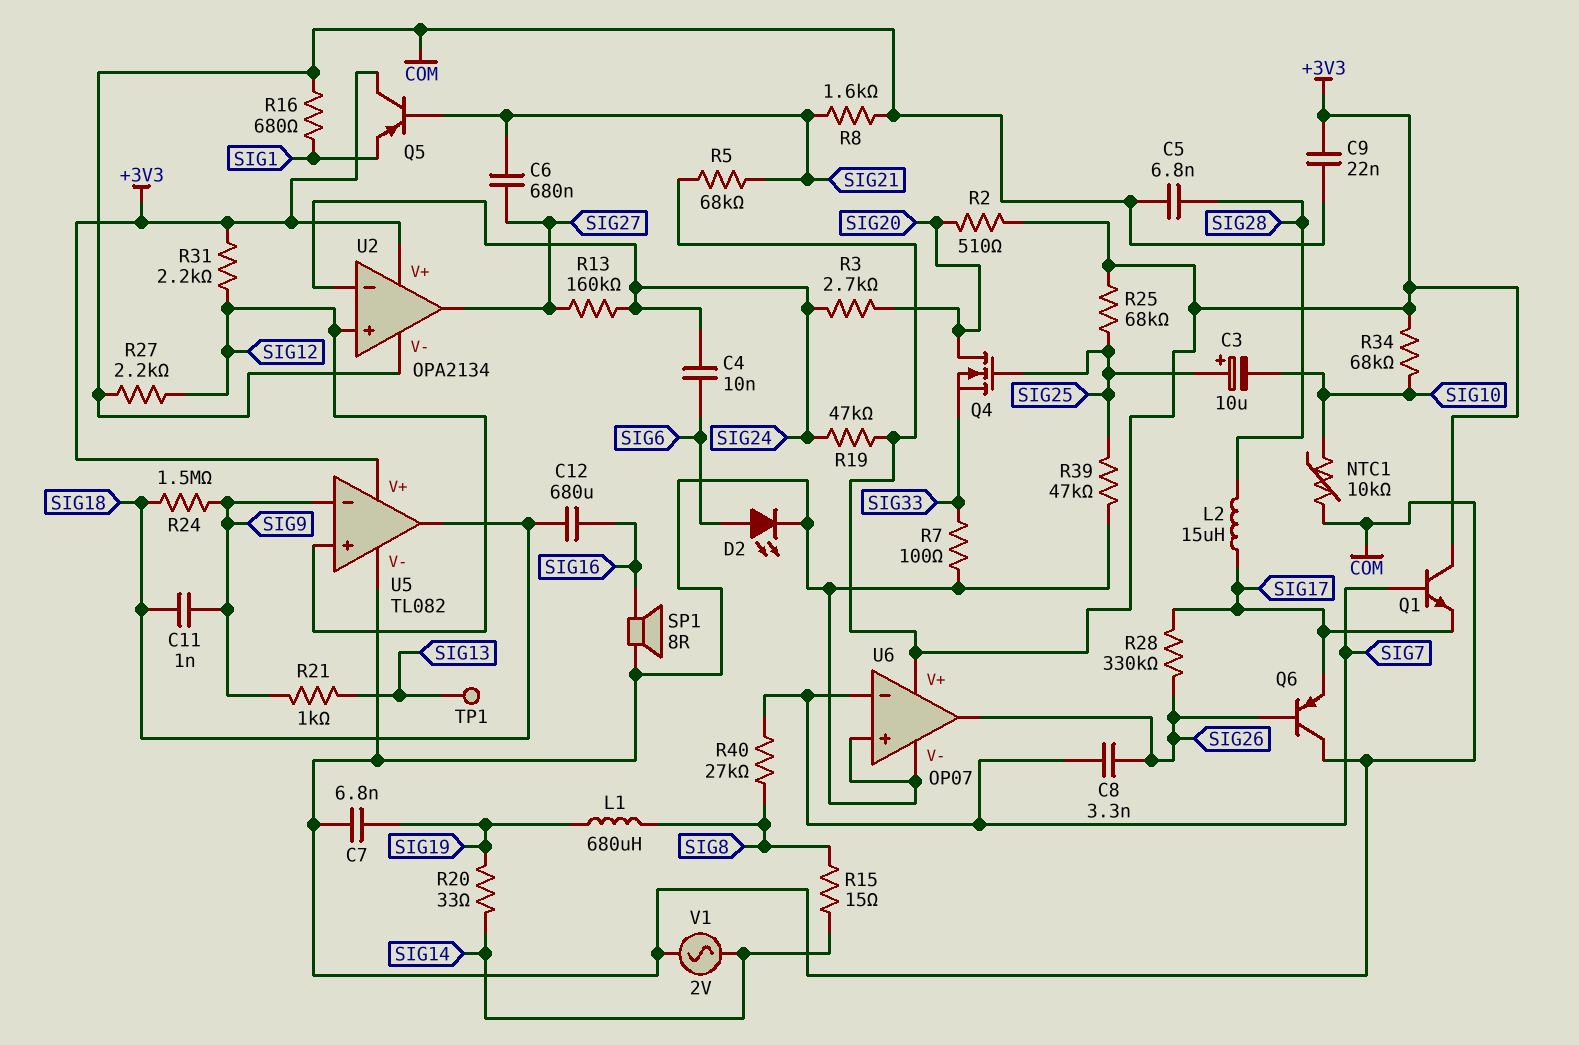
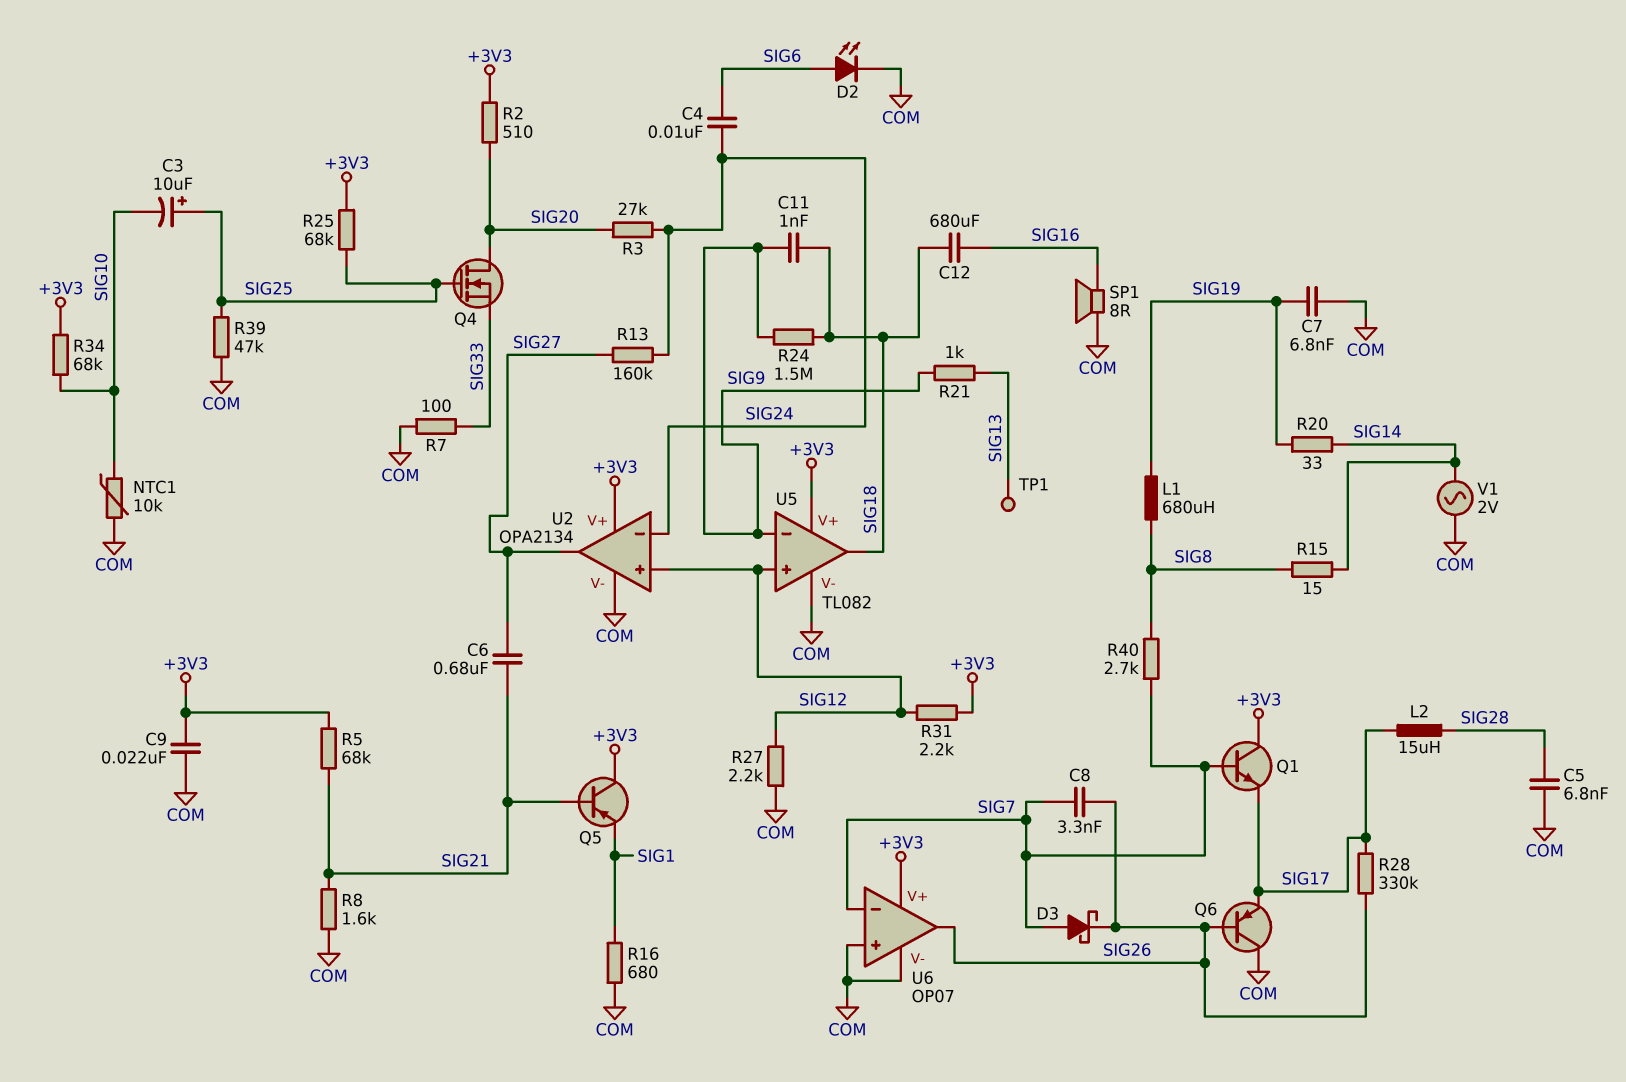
D3: none -> schottky (A SIG7, K SIG26)
R3: 2.7k (SIG20, SIG24) -> 27k (SIG20, SIG24)
R19: 47k (+3V3, SIG24) -> none
R40: 27k (SIG7, SIG8) -> 2.7k (SIG7, SIG8)

